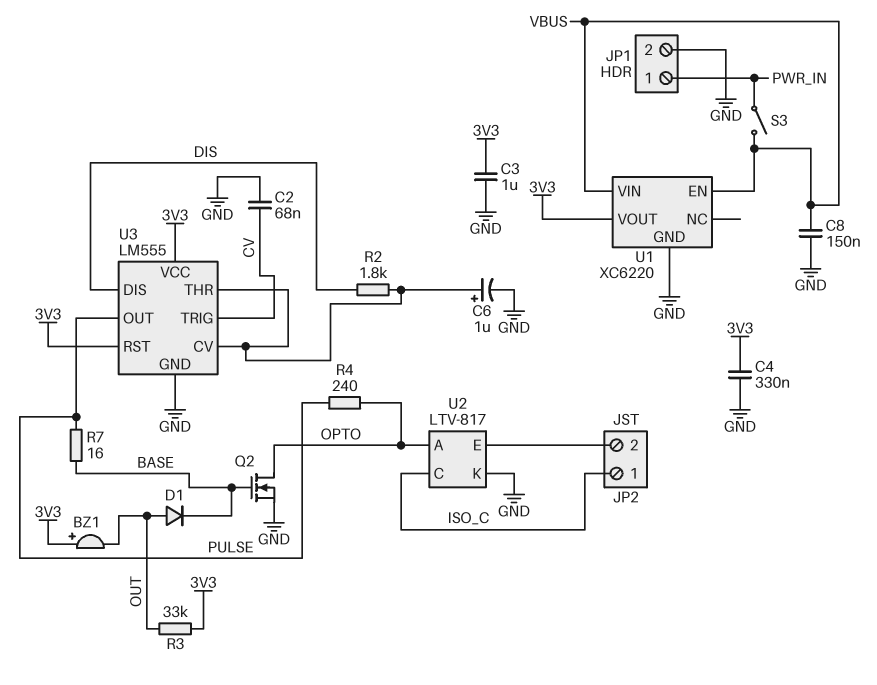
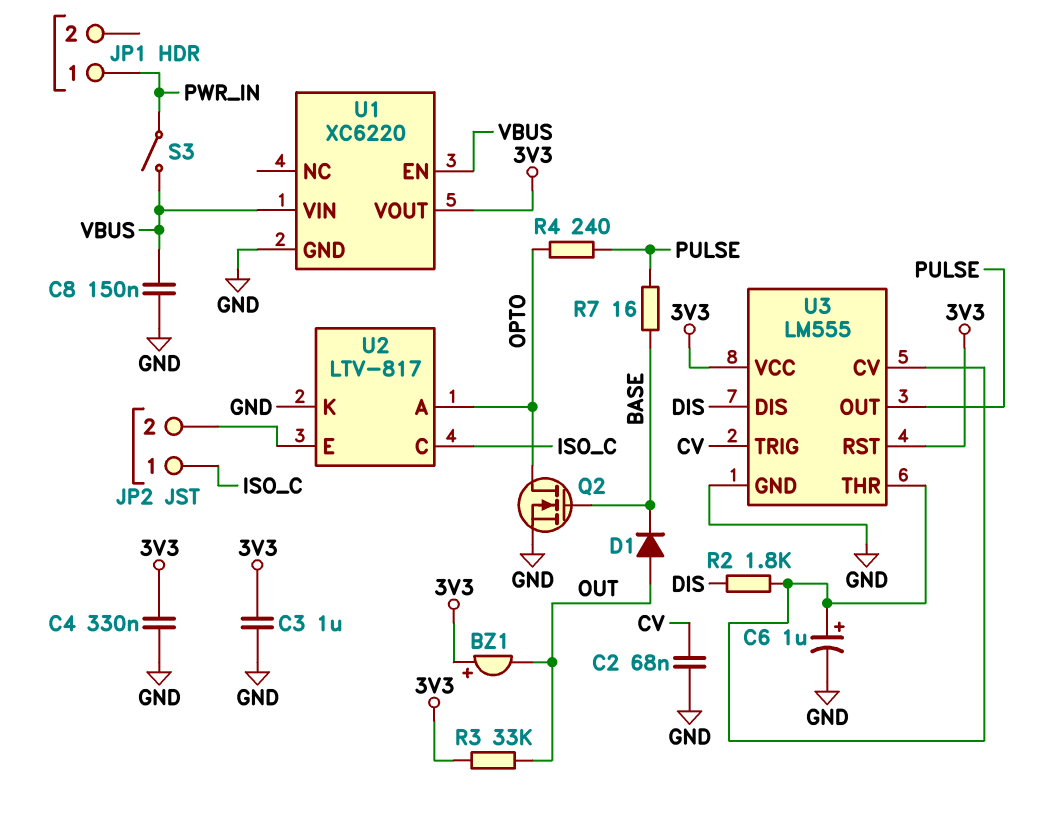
JP1 pin 2: GND -> none

